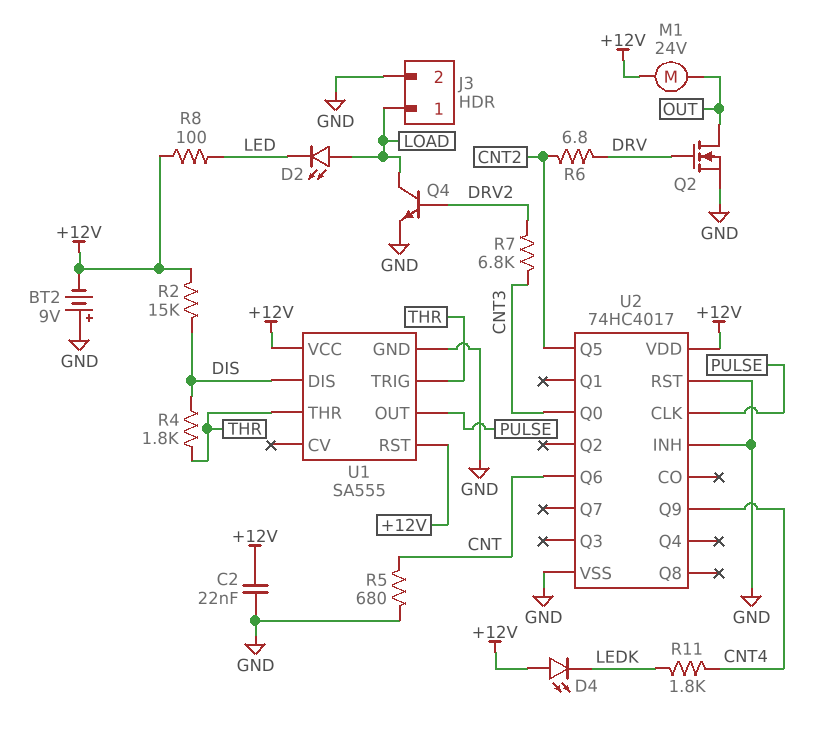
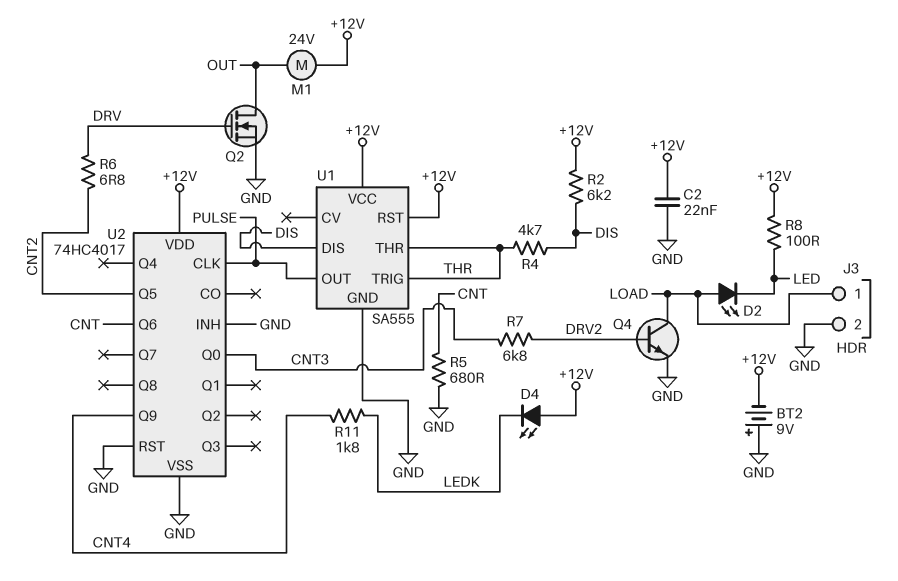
R2: 15k (+12V, DIS) -> 6.2k (+12V, DIS)
R4: 1.8k (DIS, THR) -> 4.7k (DIS, THR)

